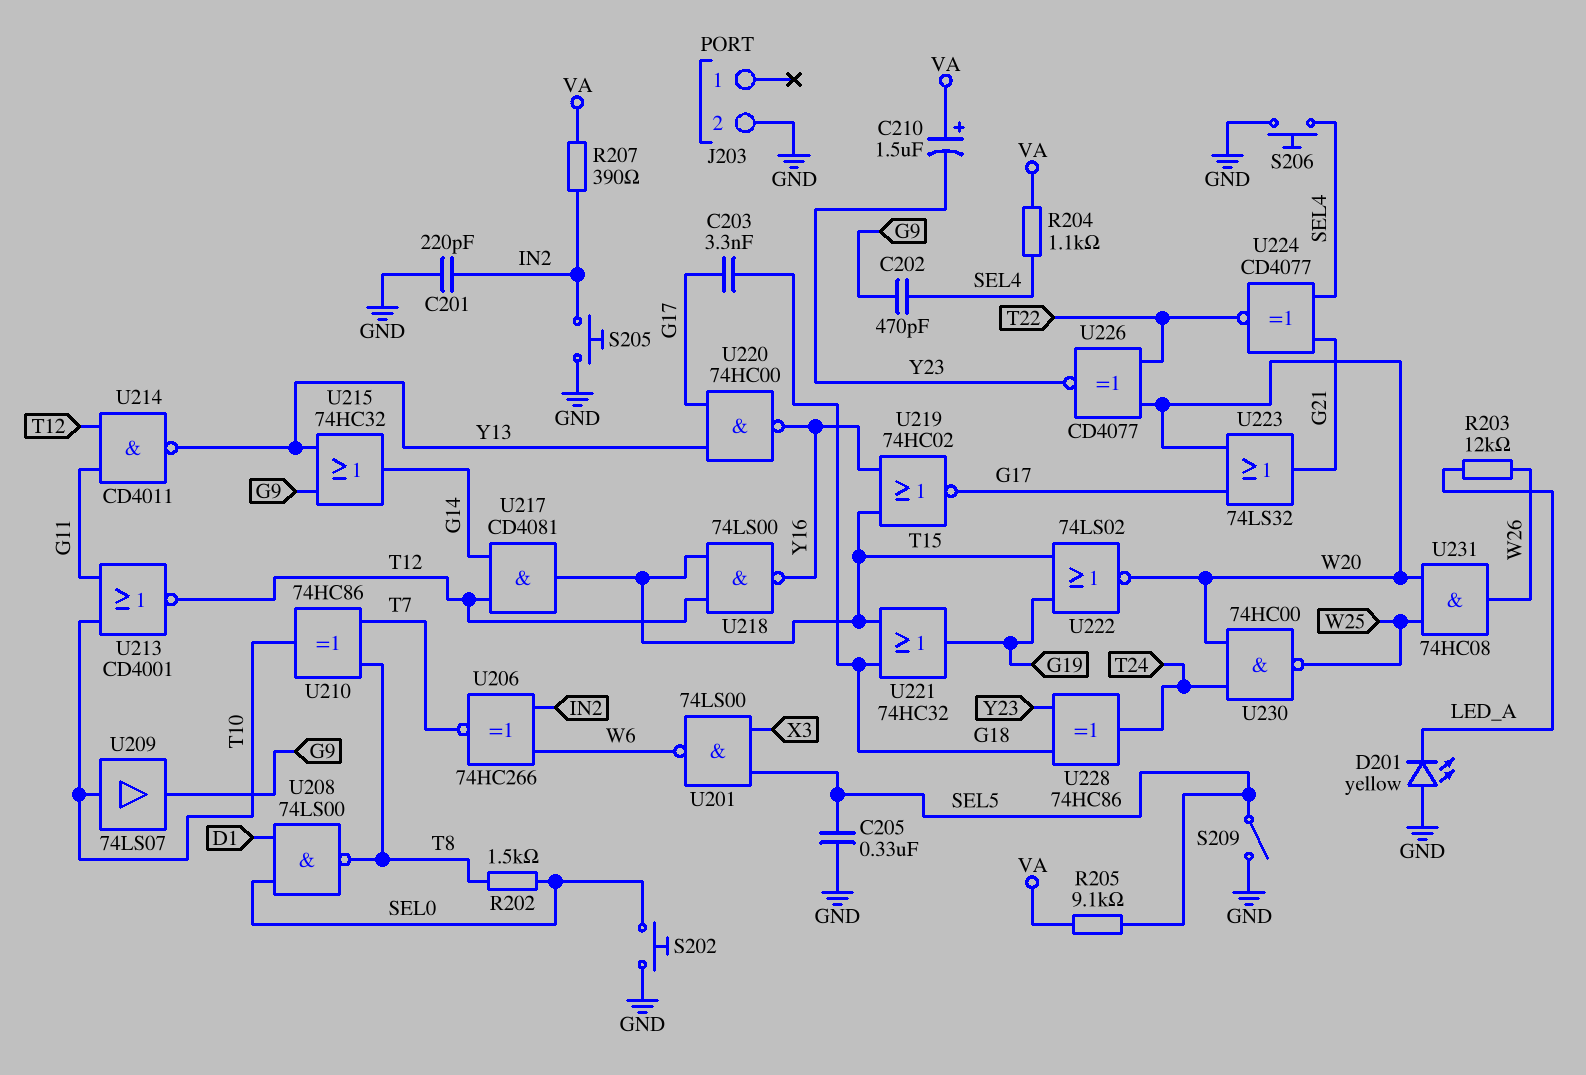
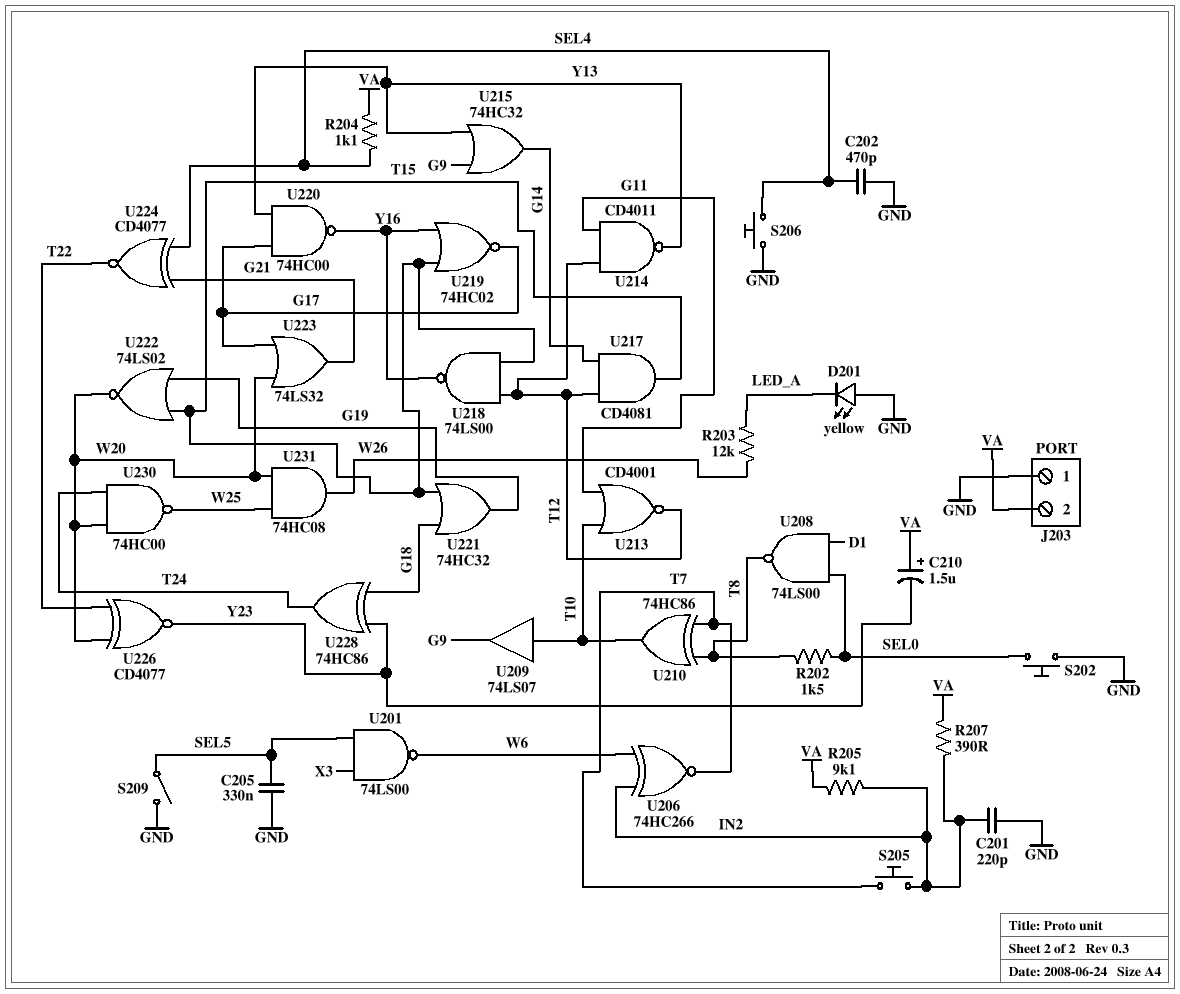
C202: 470pF (G9, SEL4) -> 470pF (GND, SEL4)
C203: 3.3nF (G17, G18) -> none
J203 pin 1: none -> GND
J203 pin 2: GND -> VA
R205: 9.1k (SEL5, VA) -> 9.1k (IN2, VA)
S205: button (GND, IN2) -> button (IN2, T7)

